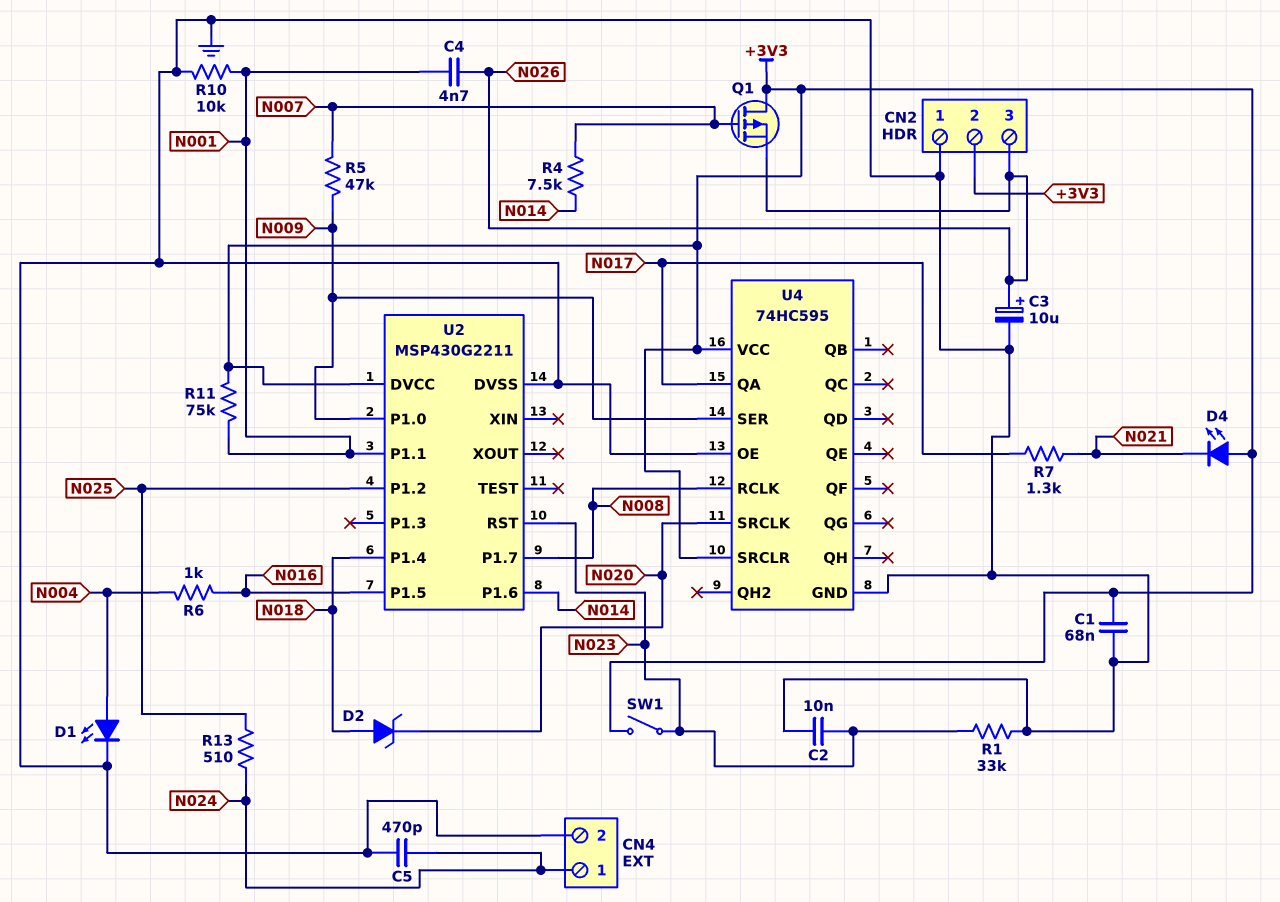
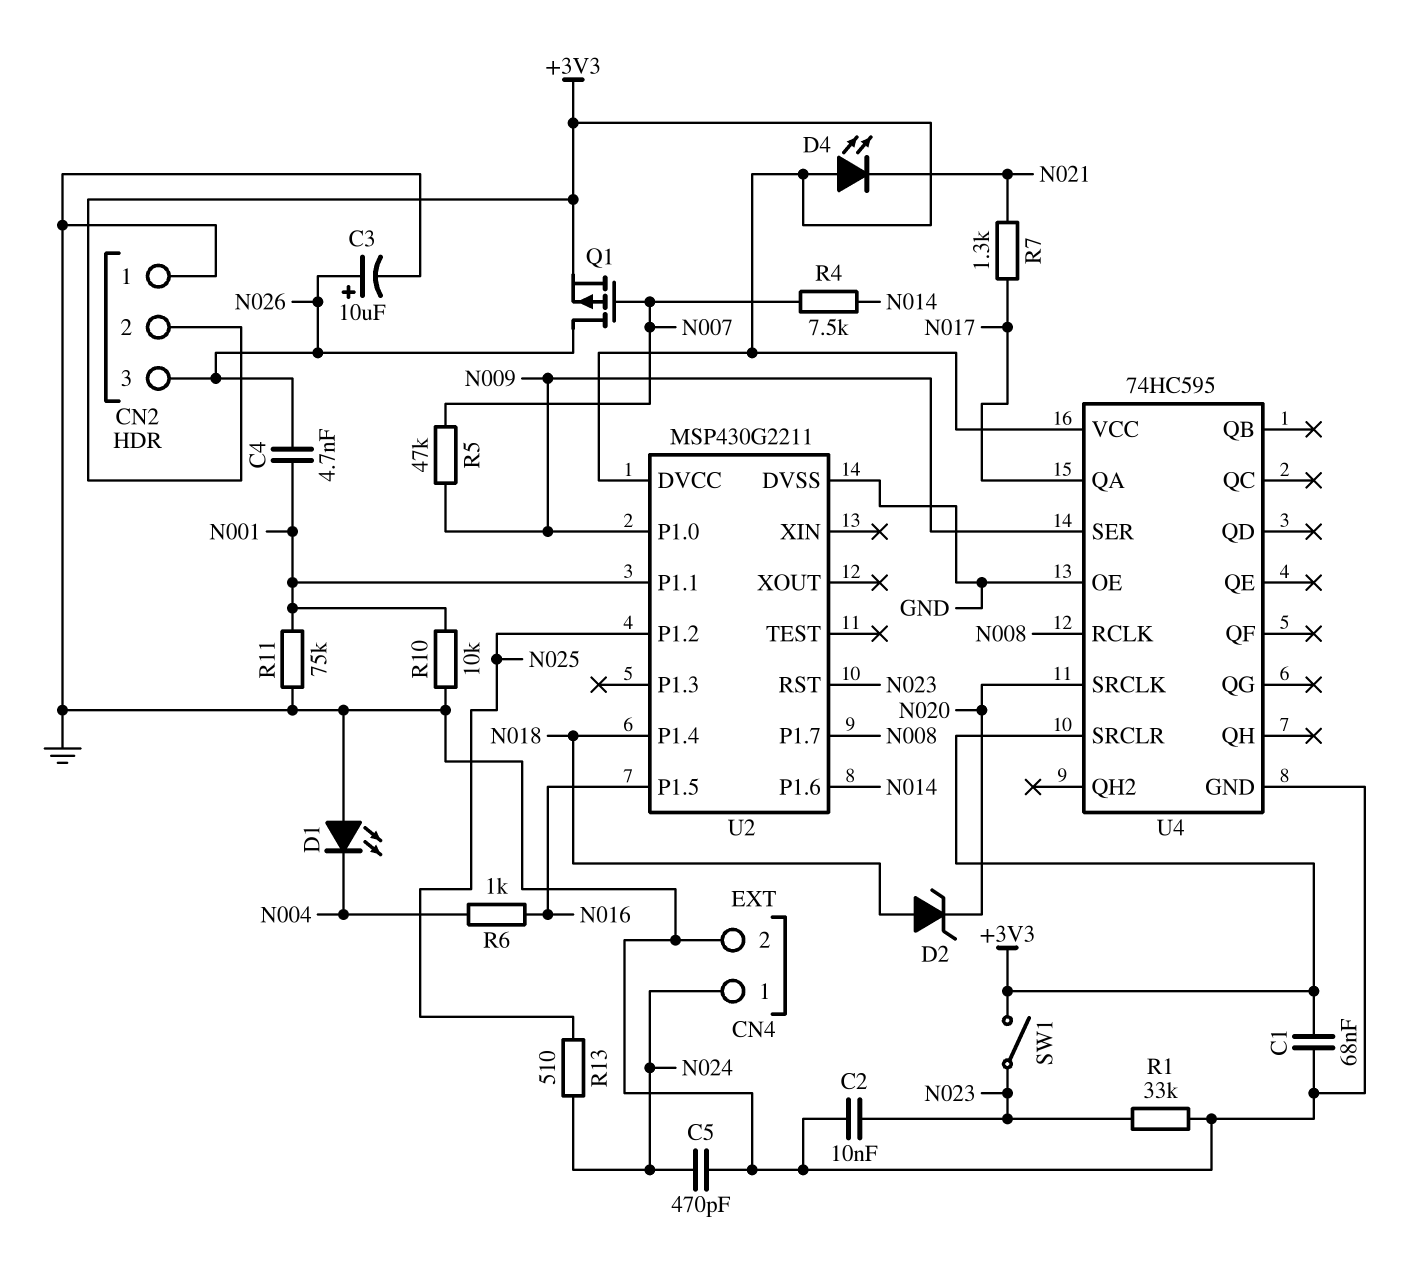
D1: LED (A N004, K GND) -> LED (A GND, K N004)
Q1: PMOS (G N007, D +3V3, S N026) -> PMOS (G N007, D N026, S +3V3)
R11: 75k (+3V3, N001) -> 75k (GND, N001)

